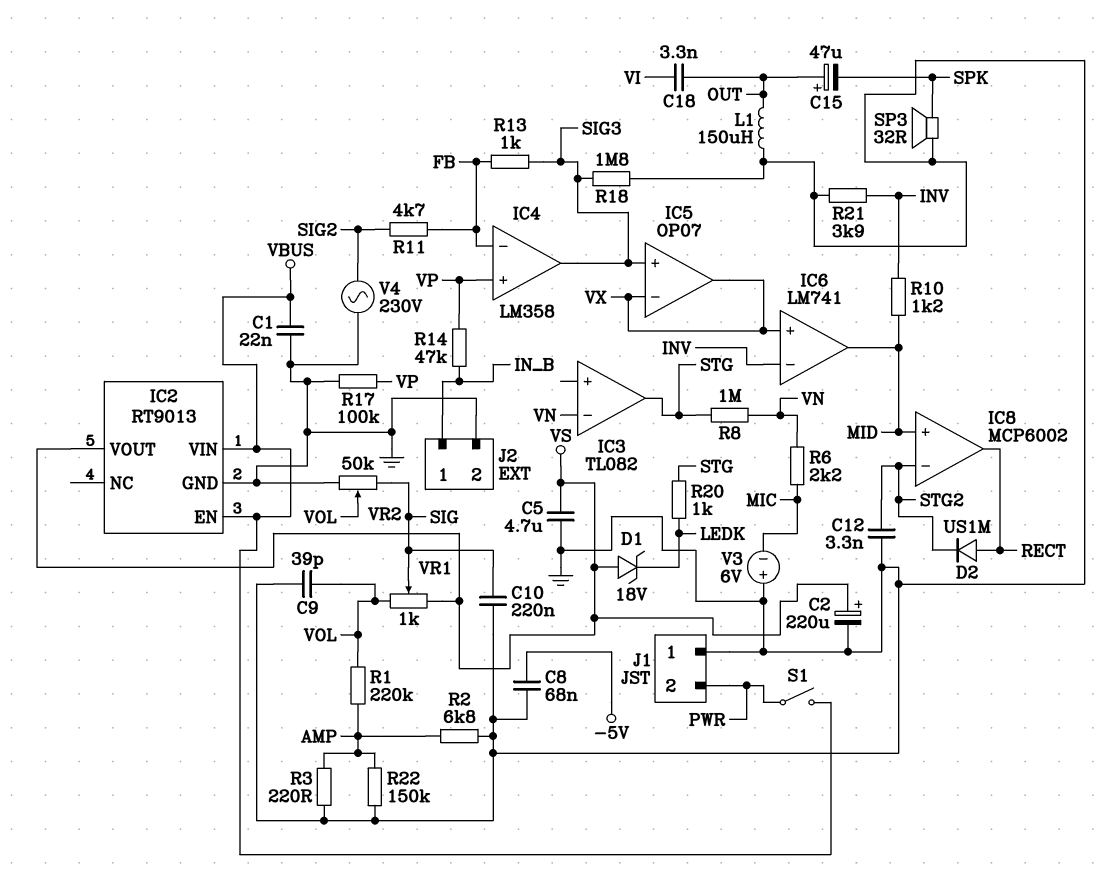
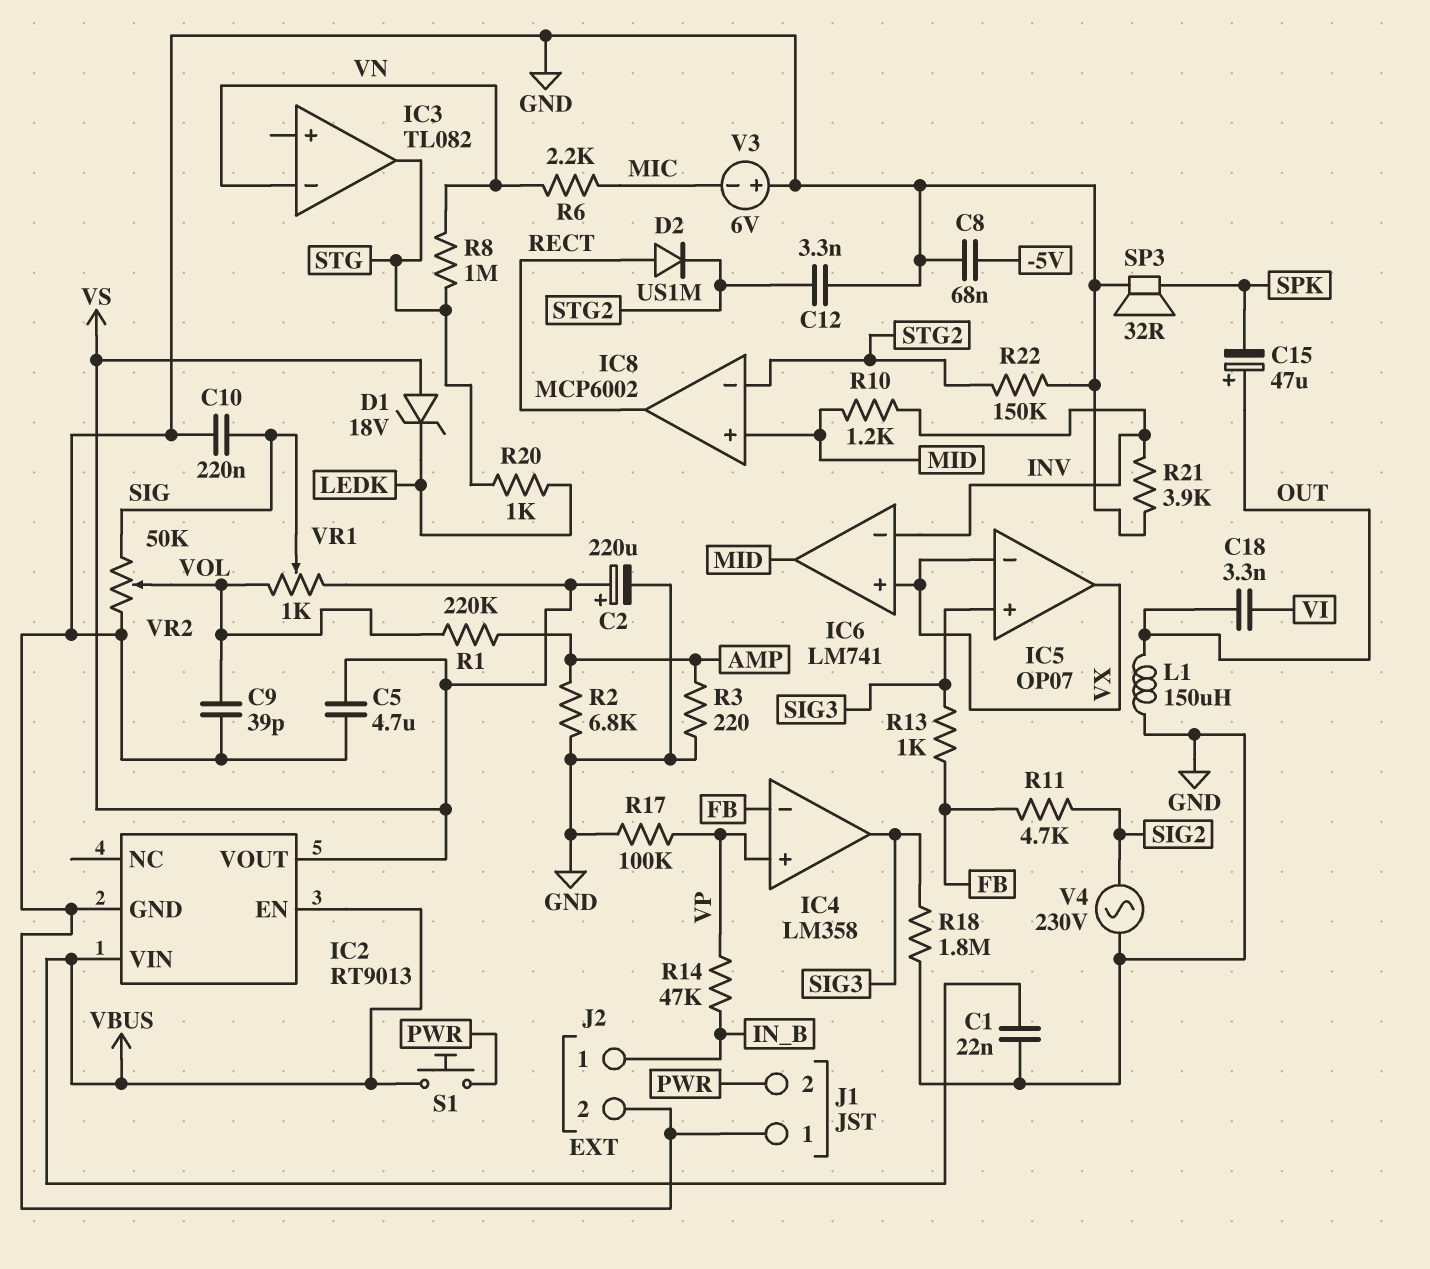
R22: 150k (AMP, GND) -> 150k (GND, STG2)
S1: switch (PWR, VBUS) -> button (PWR, VBUS)

